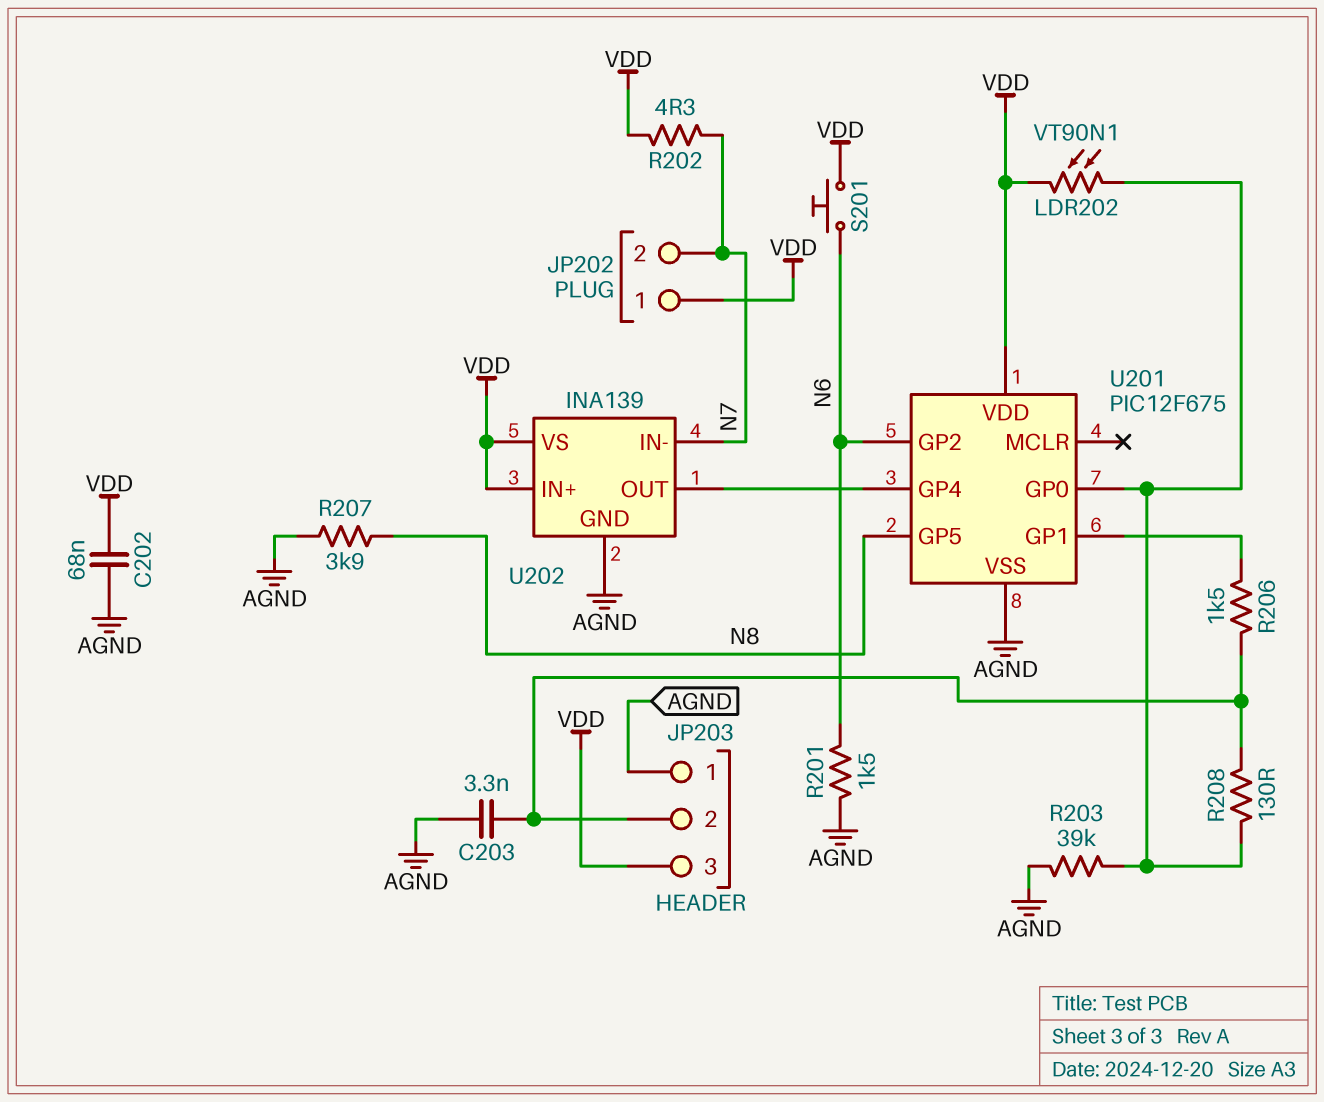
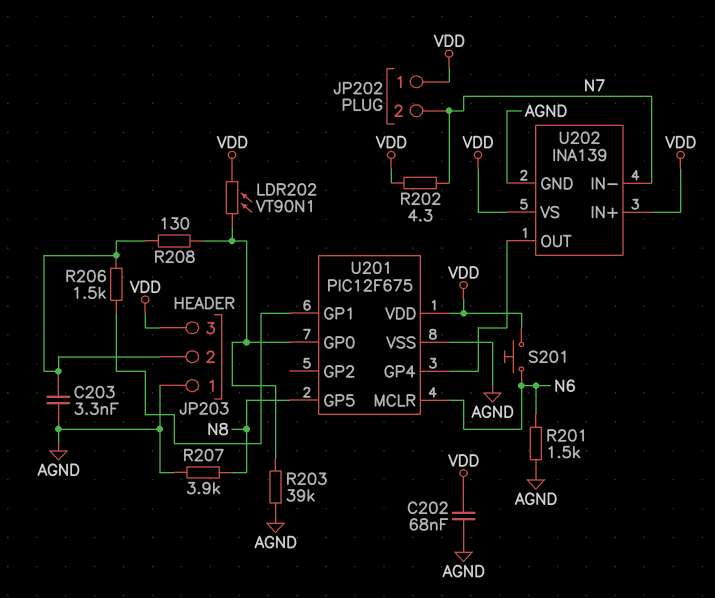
U201 pin GP2: N6 -> none
U201 pin MCLR: none -> N6

